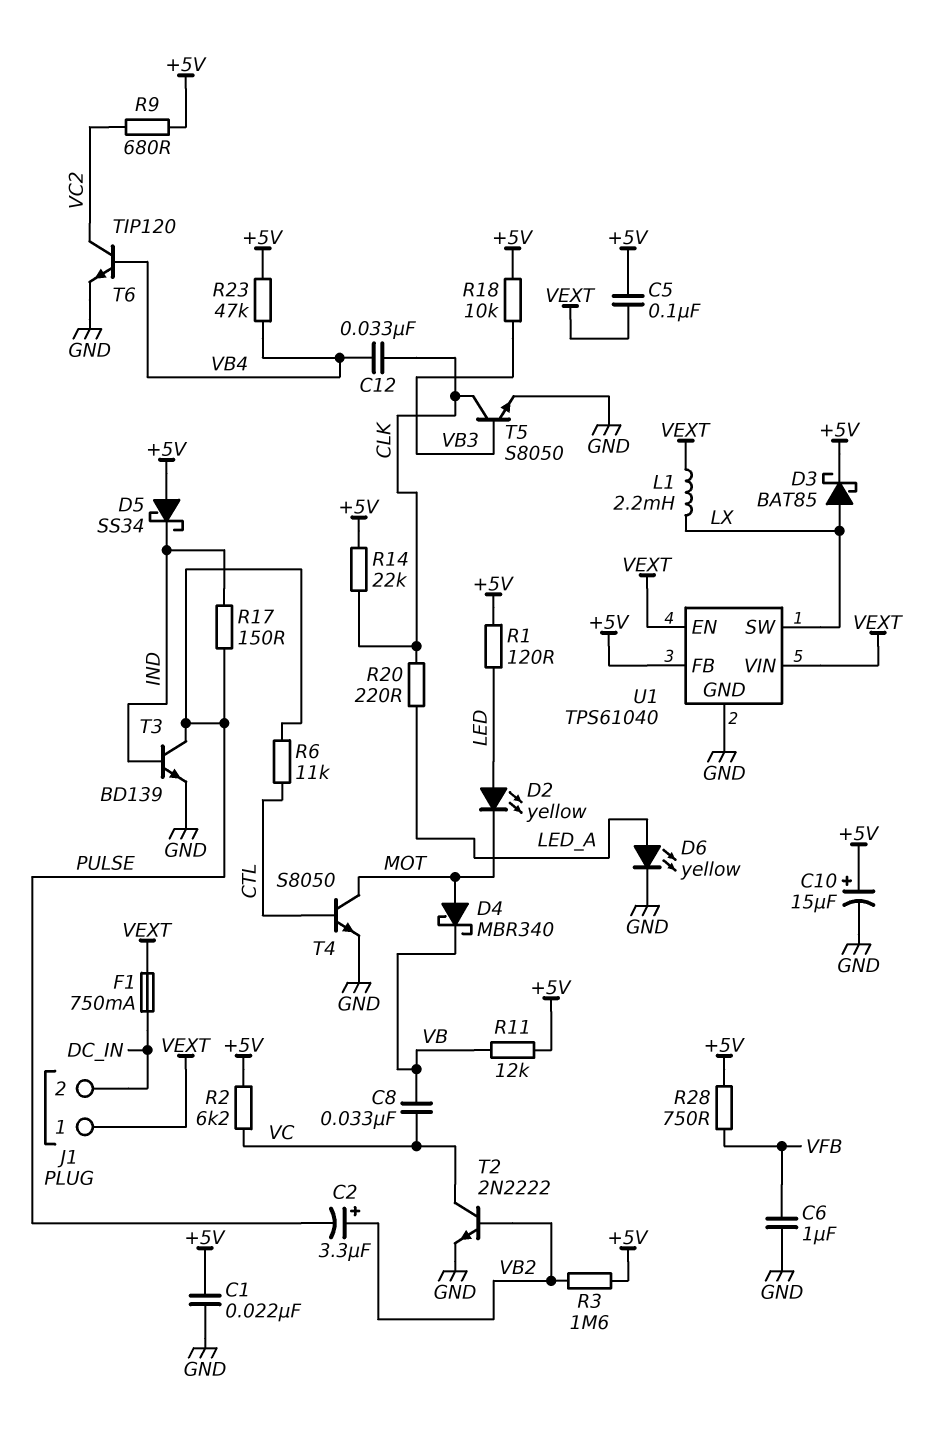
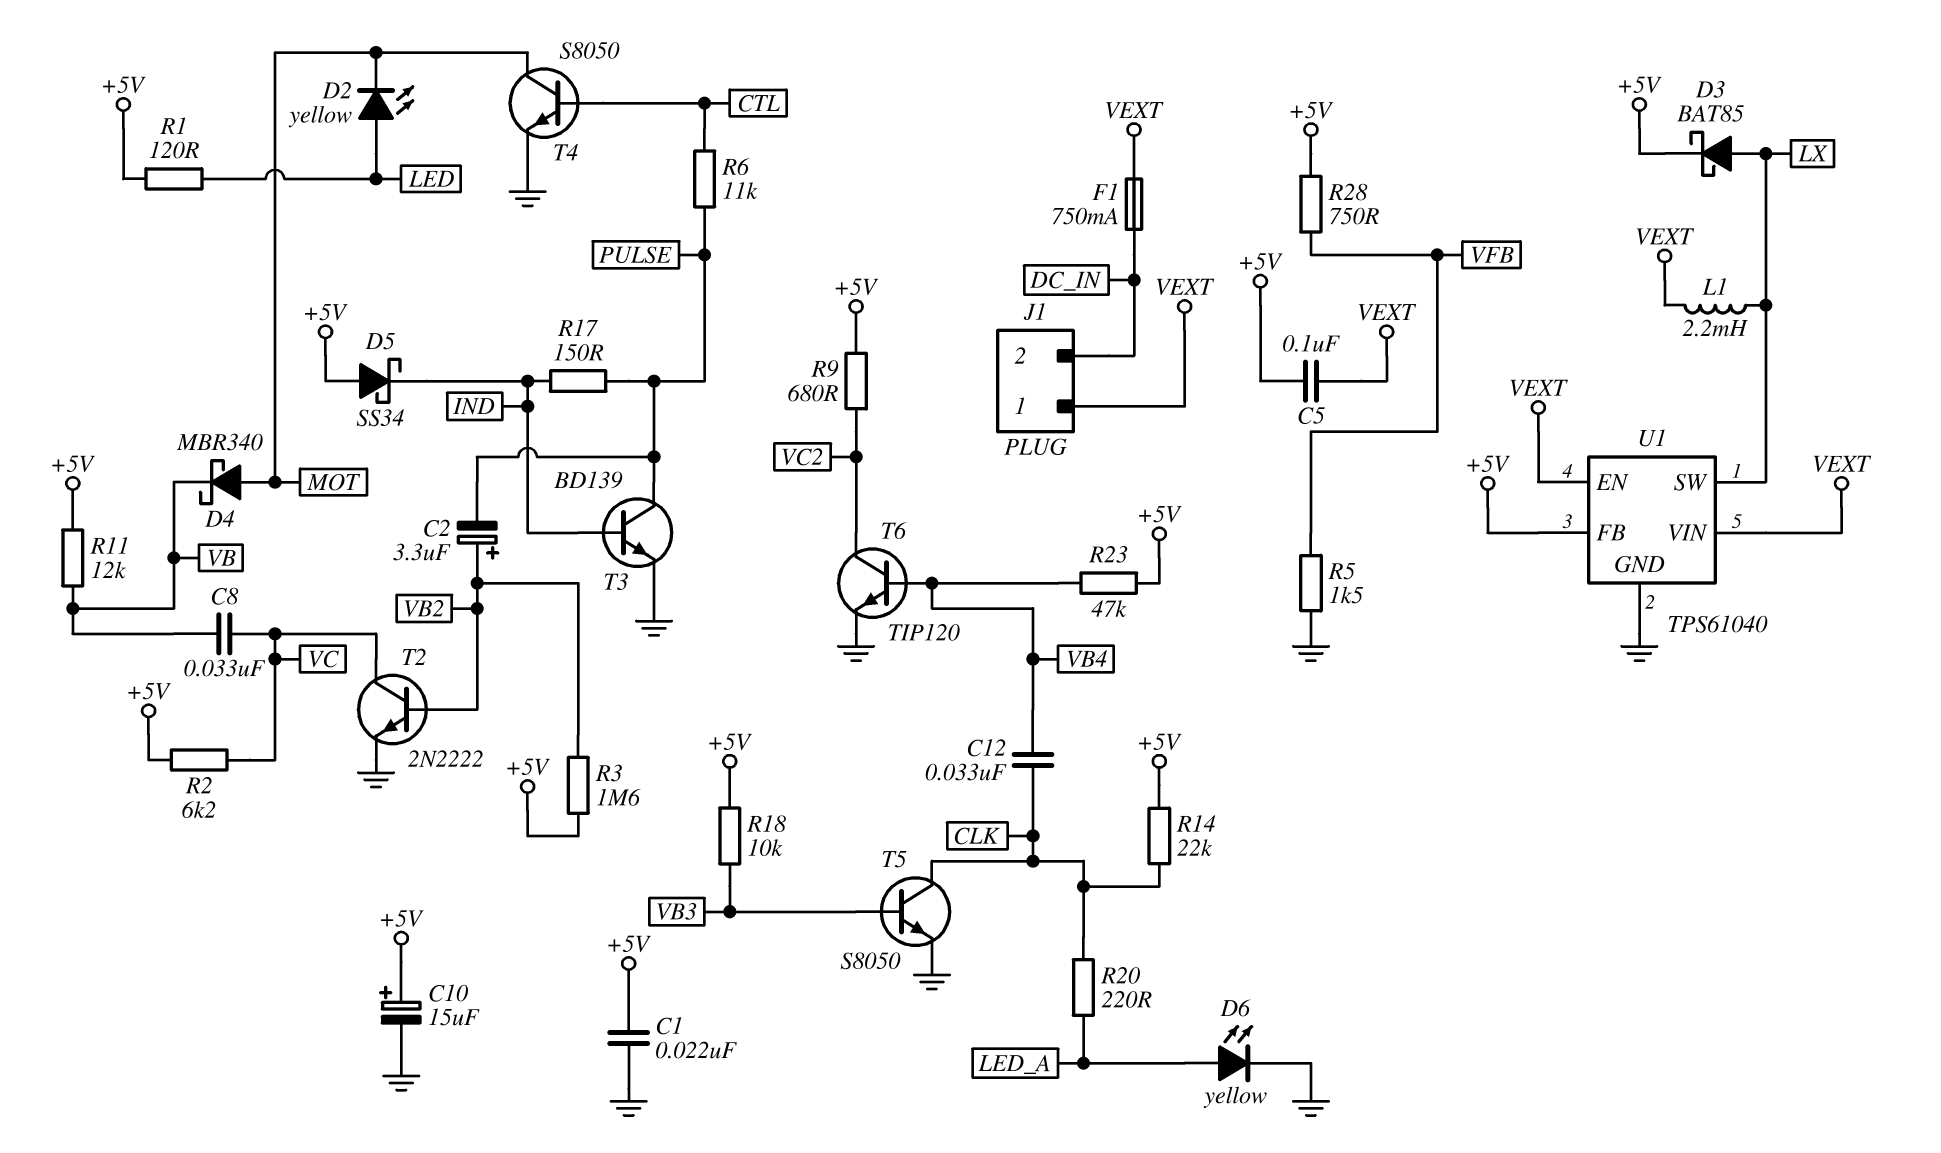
C6: 1uF (GND, VFB) -> none
R5: none -> 1.5k (GND, VFB)

